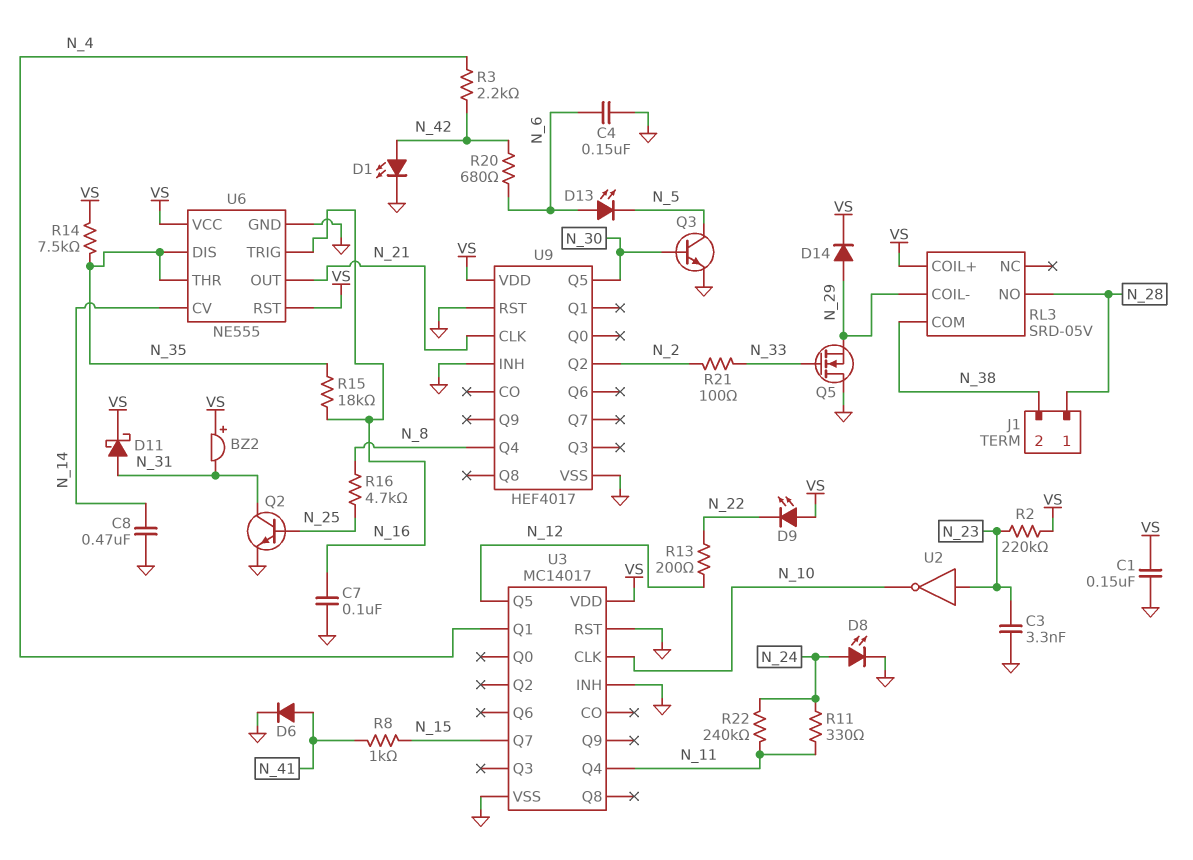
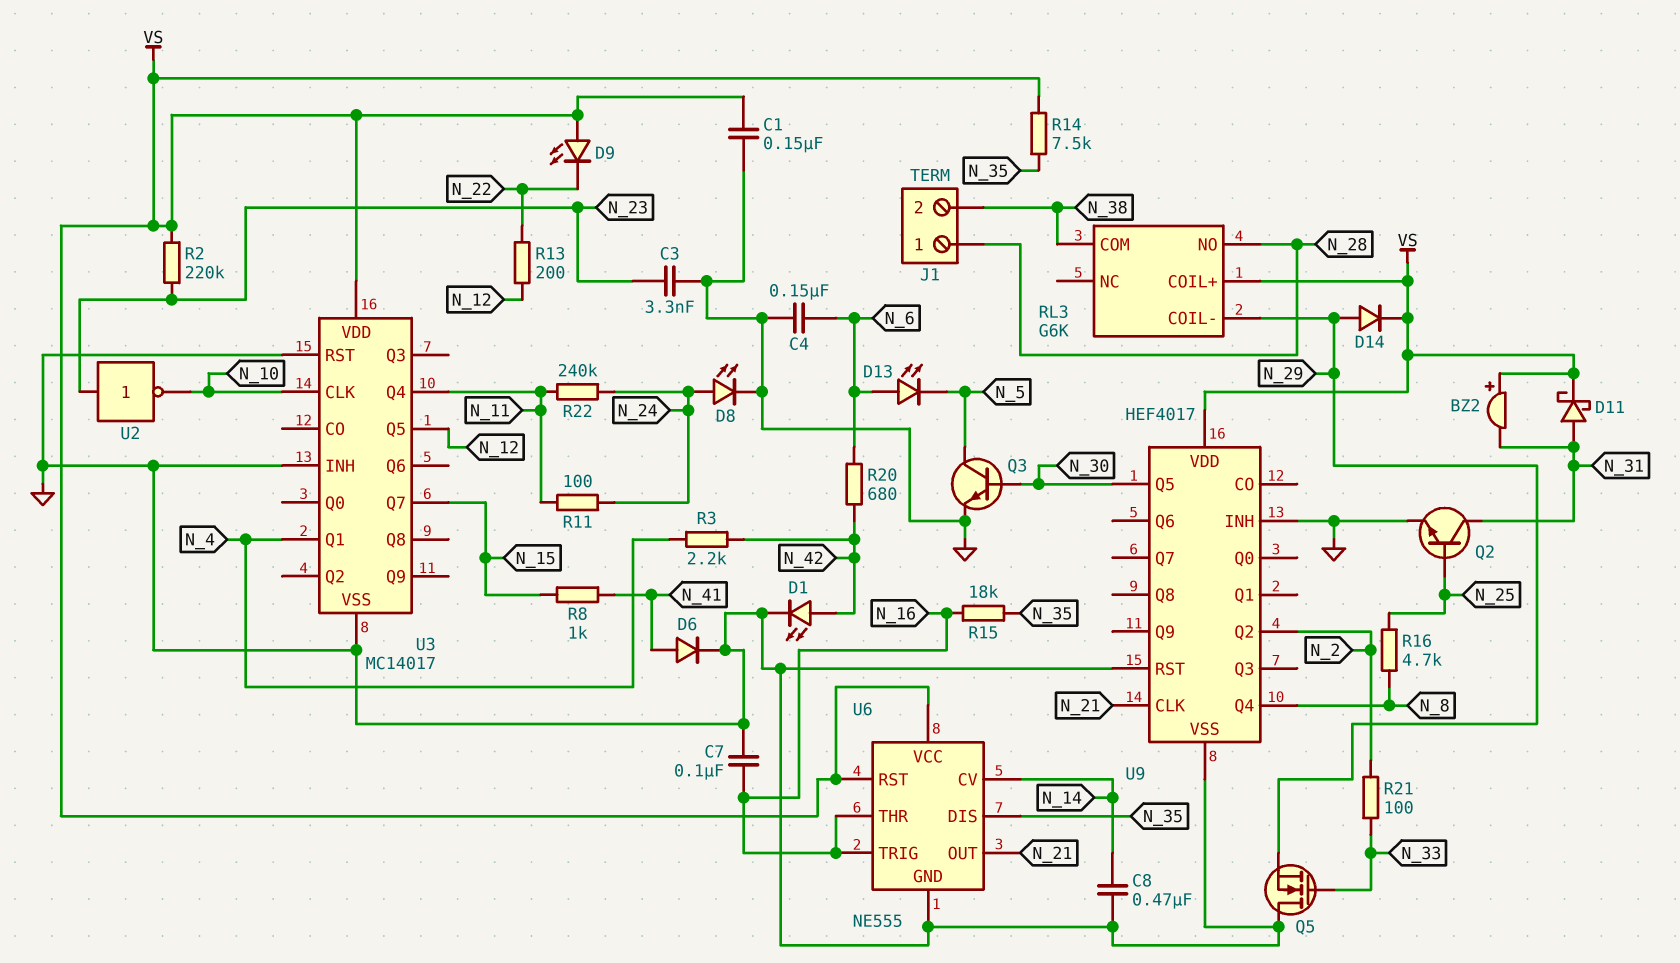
R11: 330 (N_11, N_24) -> 100 (N_11, N_24)
RL3: SRD-05V -> G6K
U6 pin THR: N_35 -> N_16

